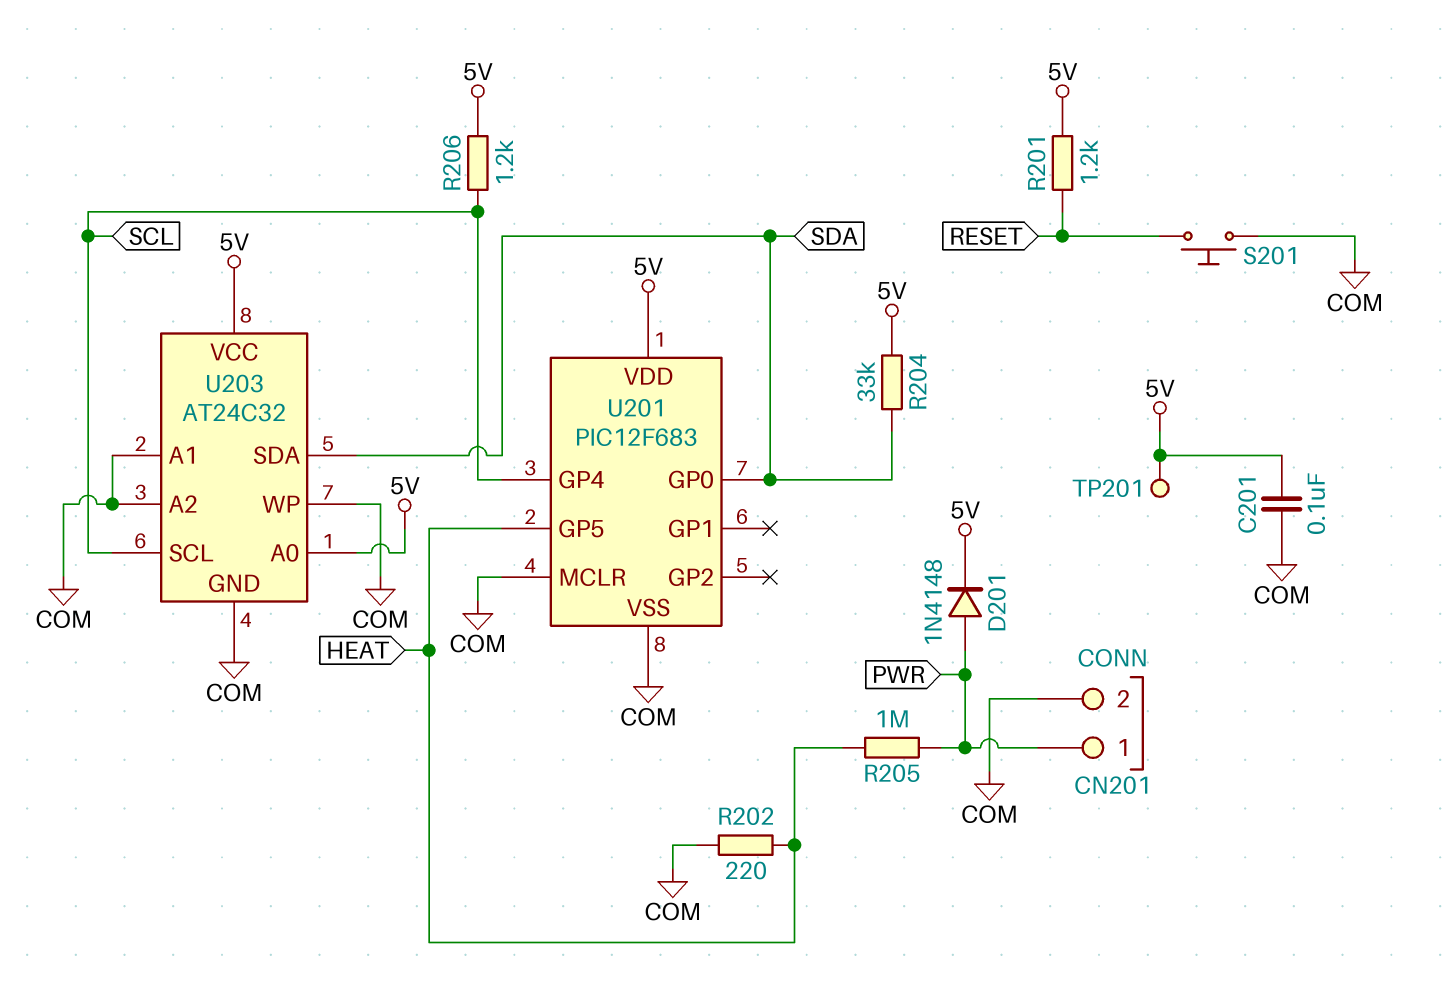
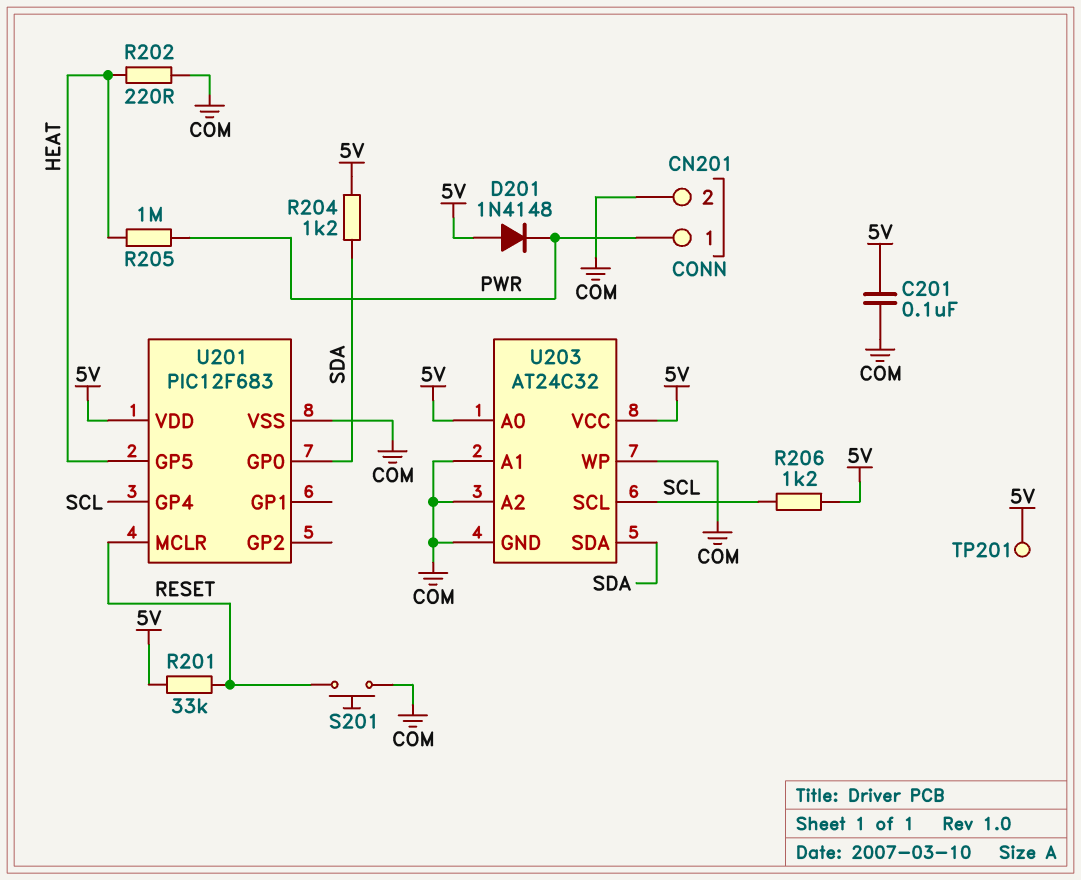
D201: diode 1N4148 (A PWR, K 5V) -> diode 1N4148 (A 5V, K PWR)
R201: 1.2k (5V, RESET) -> 33k (5V, RESET)
R204: 33k (5V, SDA) -> 1.2k (5V, SDA)
U201 pin MCLR: COM -> RESET

